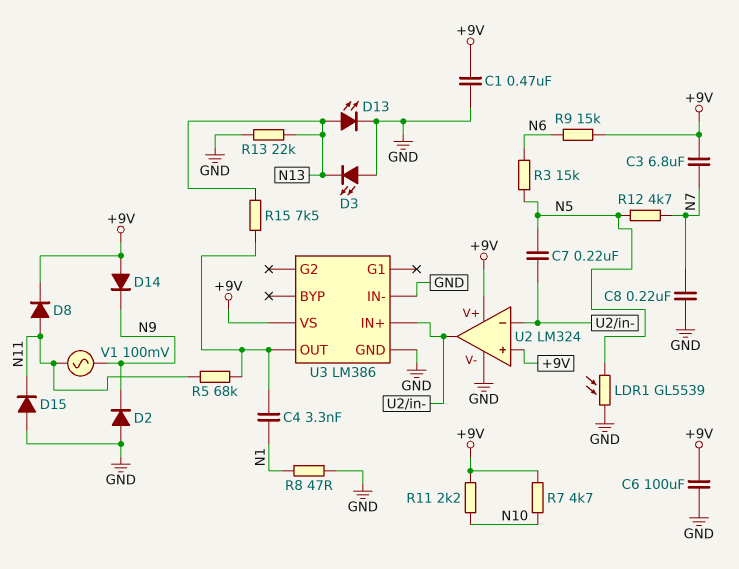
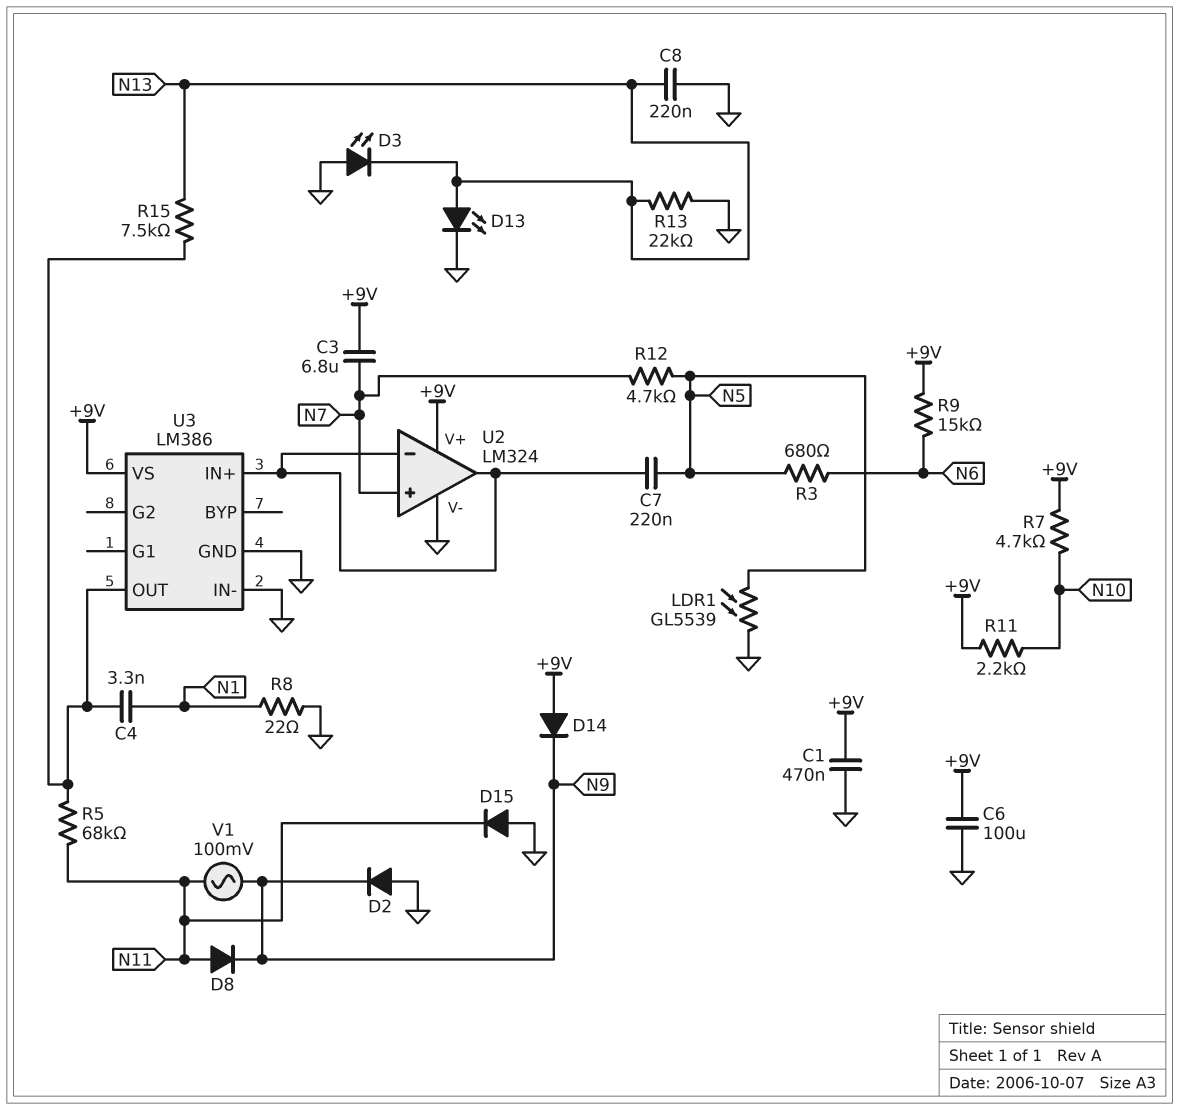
C8: 220nF (GND, N7) -> 220nF (GND, N13)
D8: diode (A N11, K +9V) -> diode (A N11, K N9)
R3: 15k (N5, N6) -> 680 (N5, N6)
R8: 47 (GND, N1) -> 22 (GND, N1)
U2 pin in+: +9V -> N7

